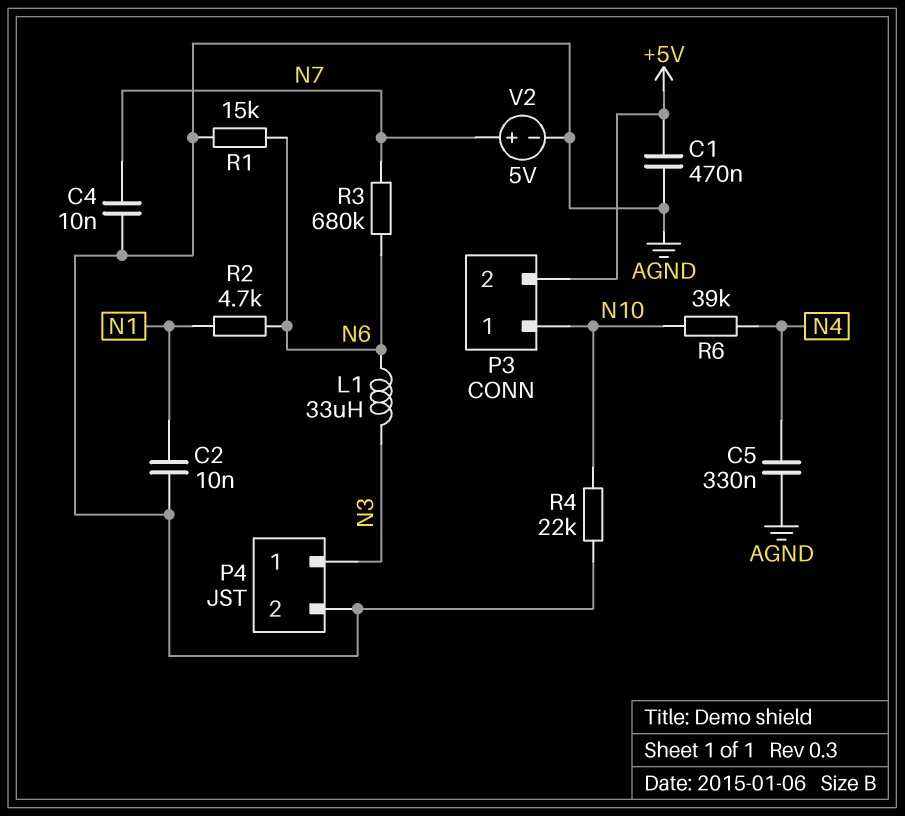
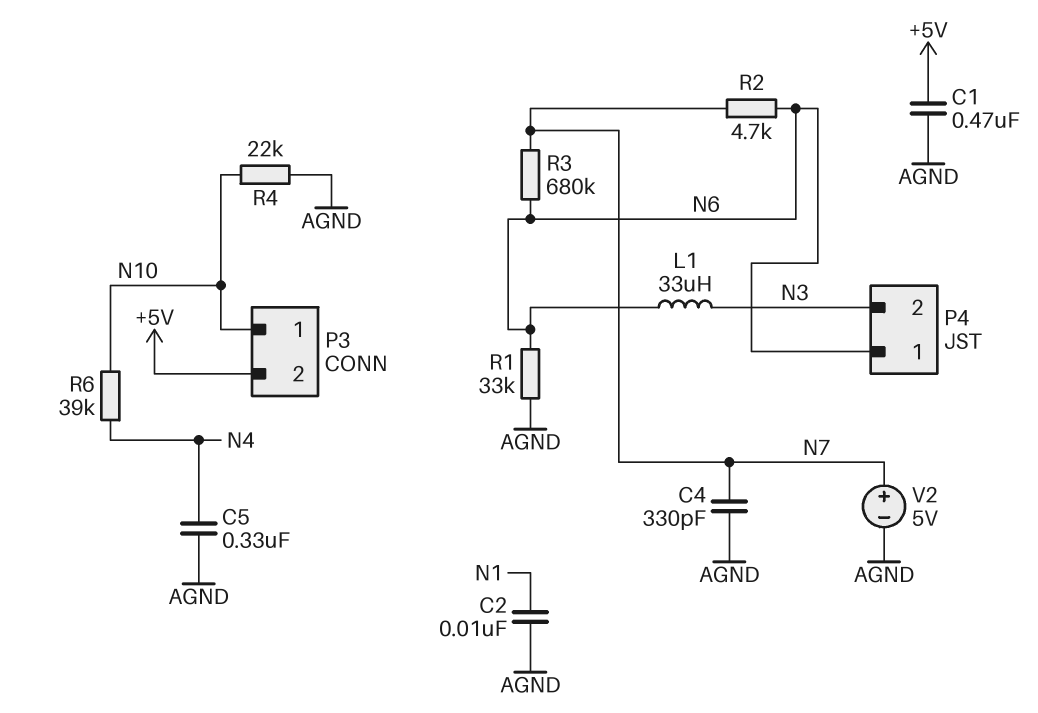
C4: 10nF (AGND, N7) -> 330pF (AGND, N7)
P4 pin 1: N3 -> N6
P4 pin 2: AGND -> N3
R1: 15k (AGND, N6) -> 33k (AGND, N6)
R2: 4.7k (N1, N6) -> 4.7k (N6, N7)

